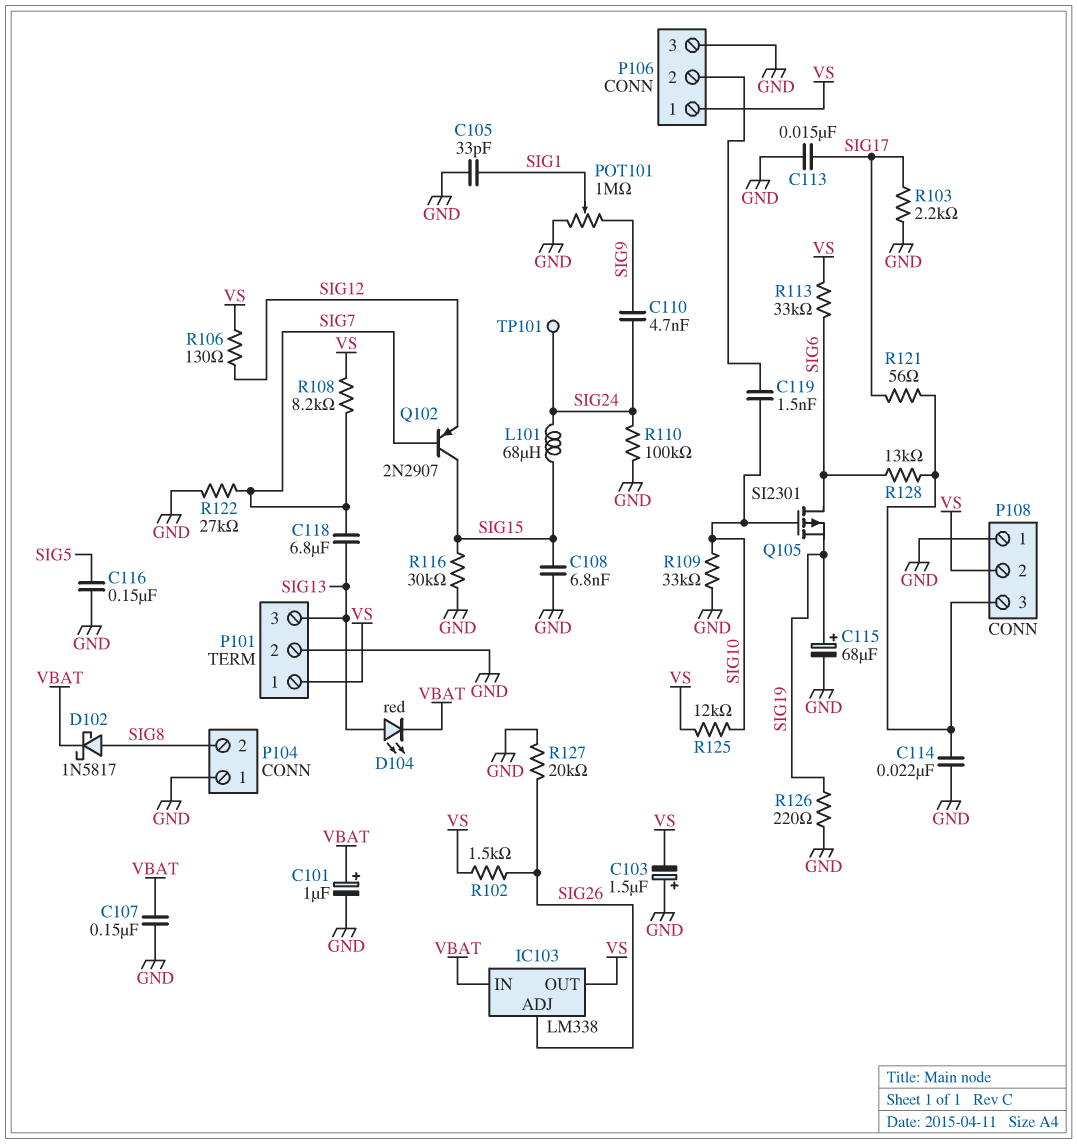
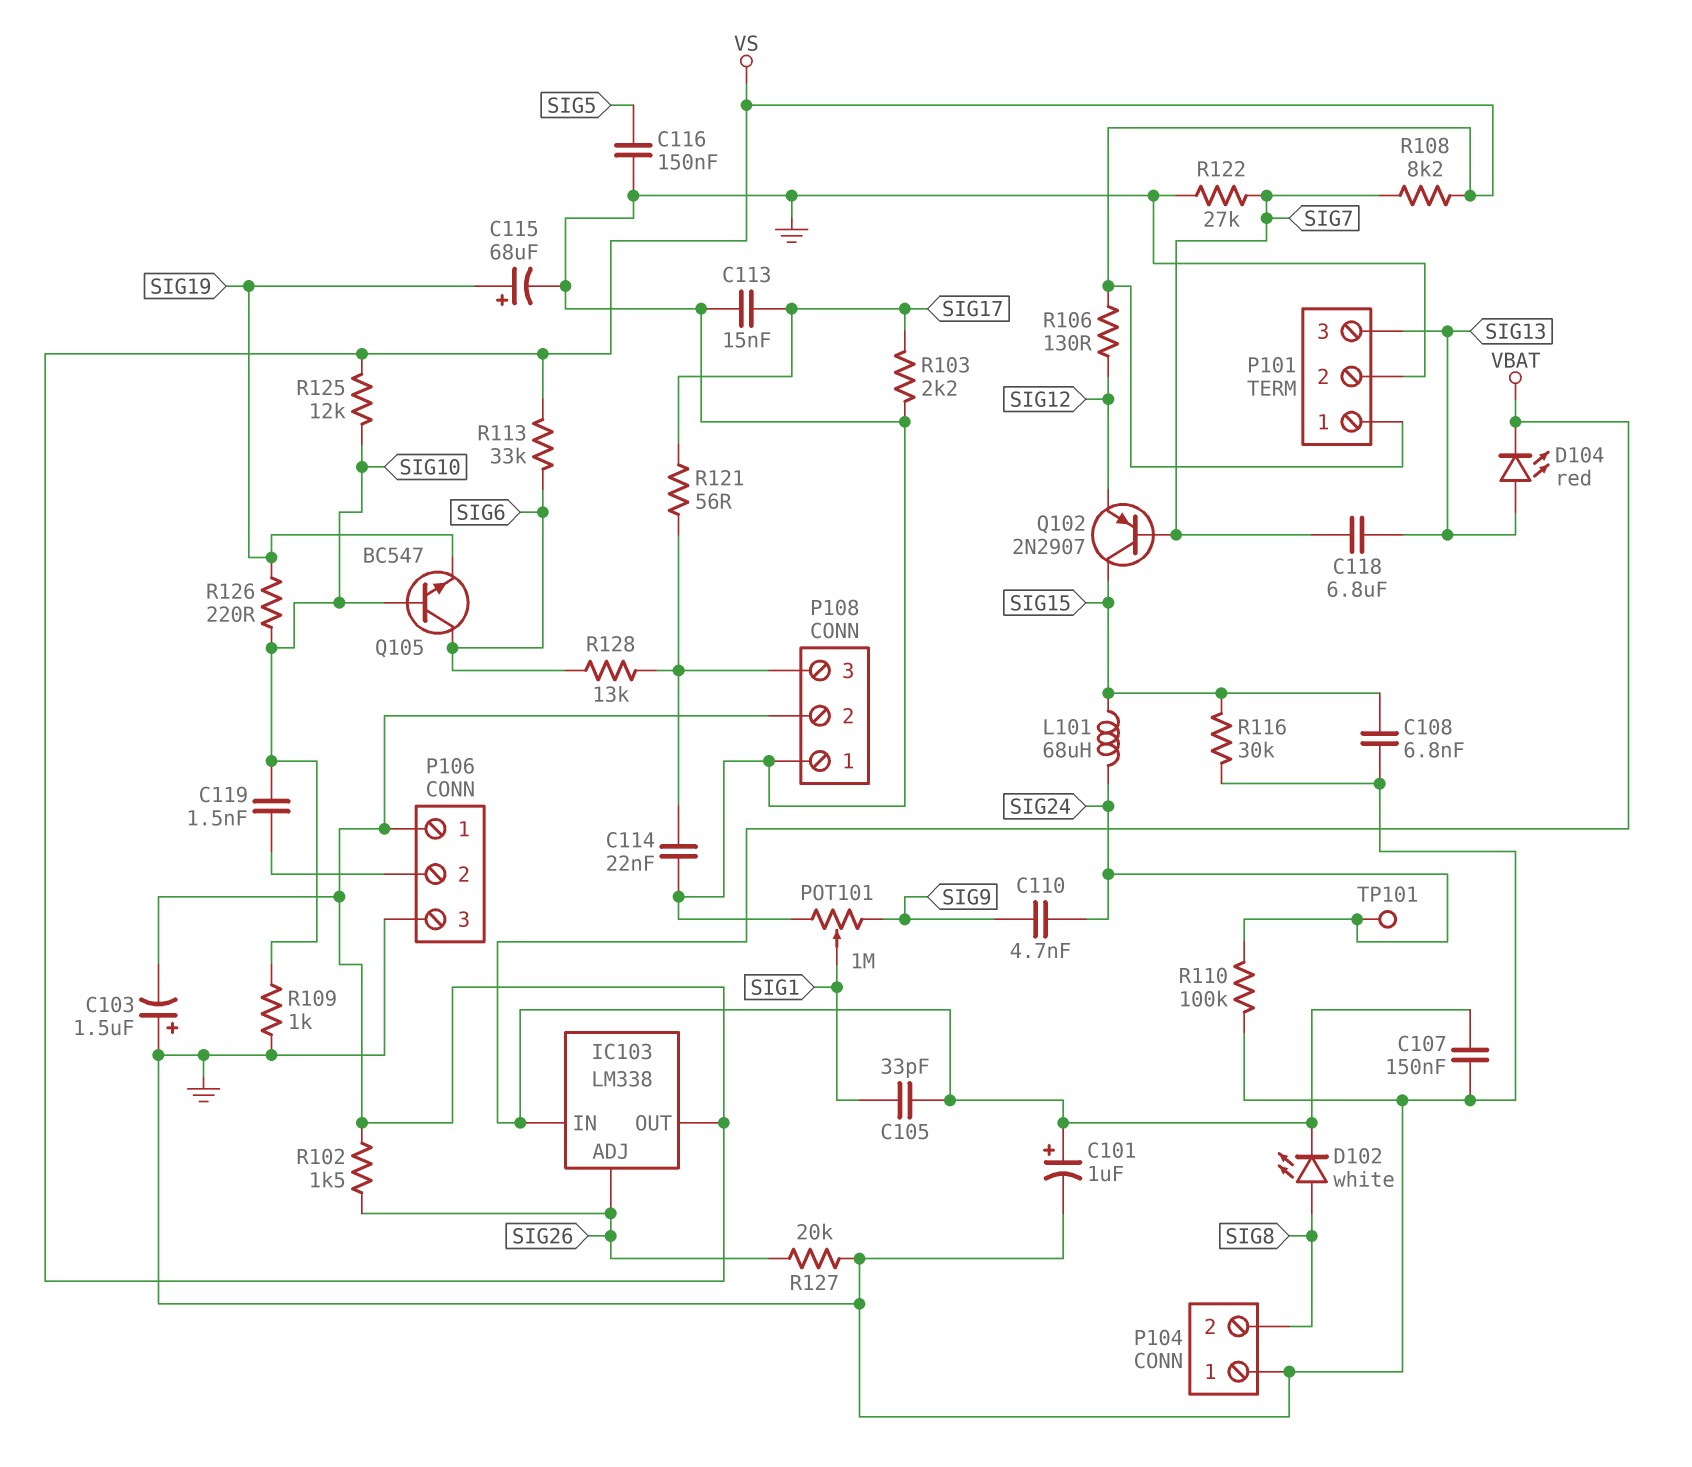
C105: 33pF (GND, SIG1) -> 33pF (SIG1, VBAT)
D102: schottky 1N5817 (A SIG8, K VBAT) -> LED white (A SIG8, K VBAT)
Q105: PMOS SI2301 (G SIG10, D SIG6, S SIG19) -> NPN BC547 (B SIG10, C SIG6, E SIG19)
R109: 33k (GND, SIG10) -> 1k (GND, SIG10)
R126: 220 (GND, SIG19) -> 220 (SIG10, SIG19)

